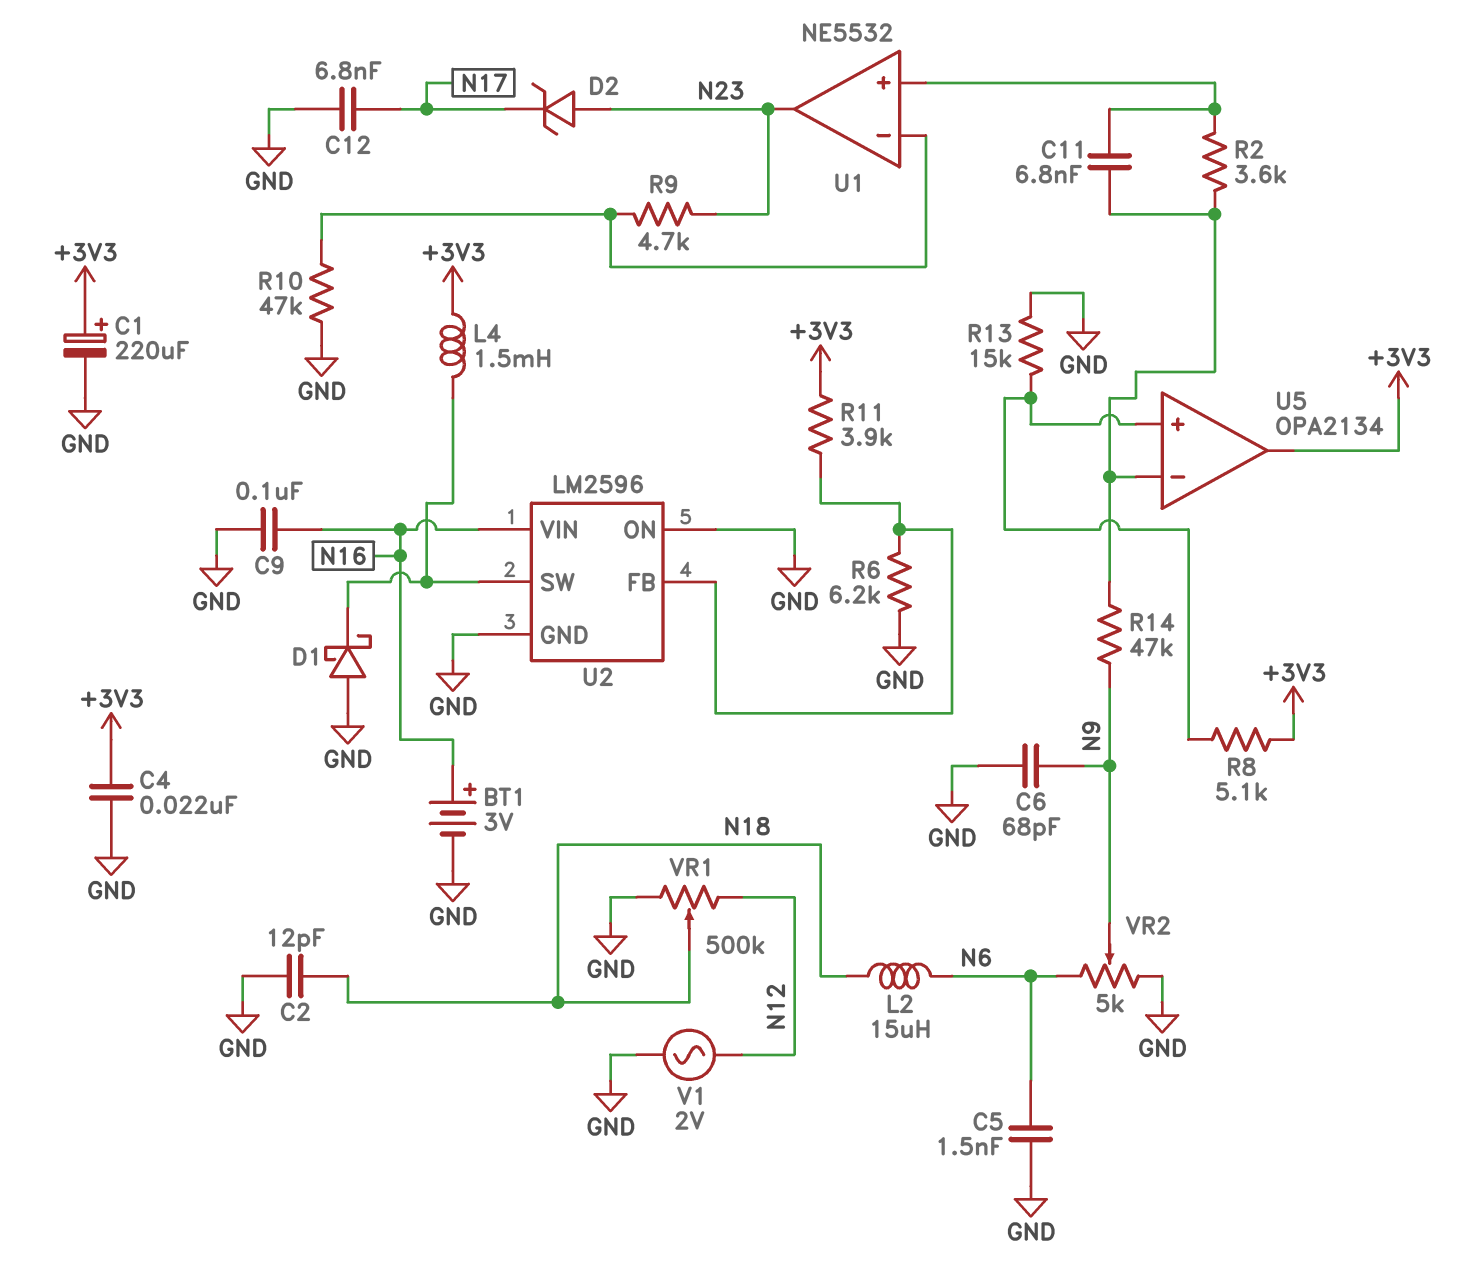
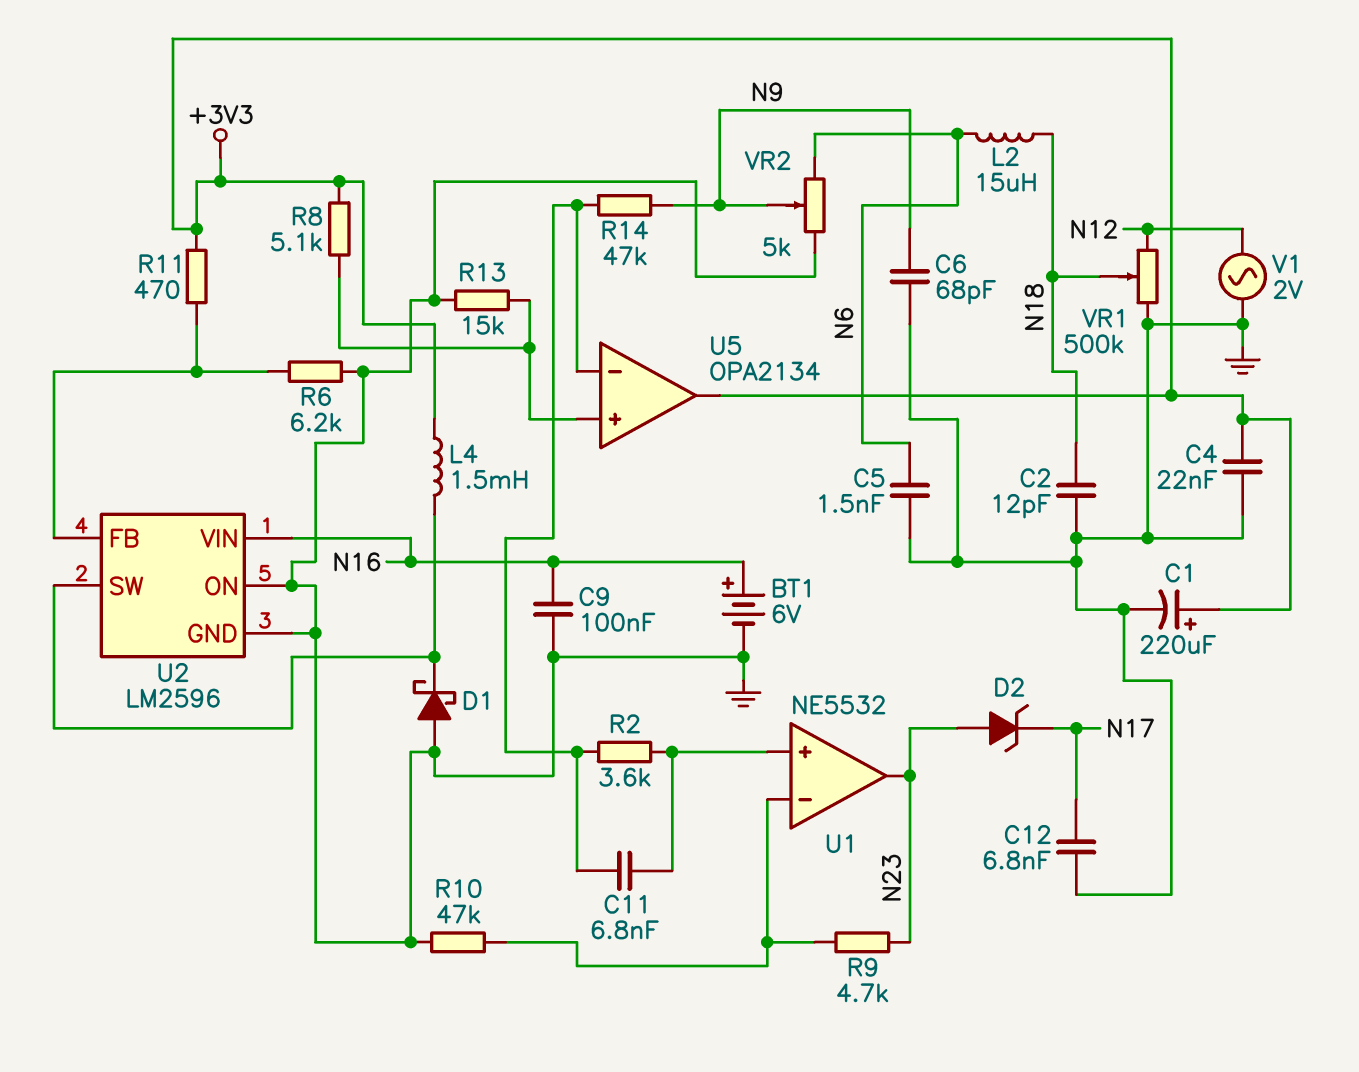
BT1: 3V (plus N16, minus GND) -> 6V (plus N16, minus GND)
R11: 3.9k (+3V3, U2/FB) -> 470 (+3V3, U2/FB)

